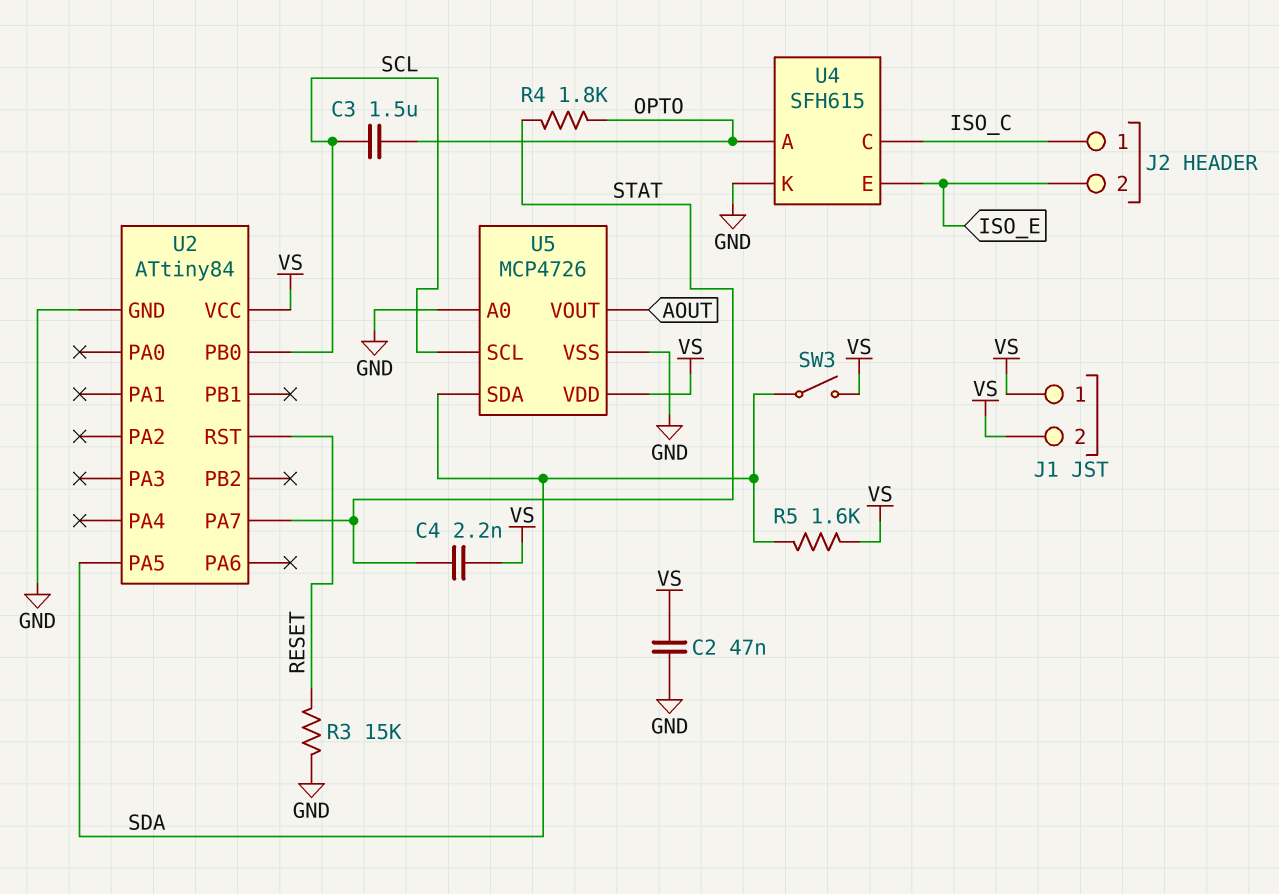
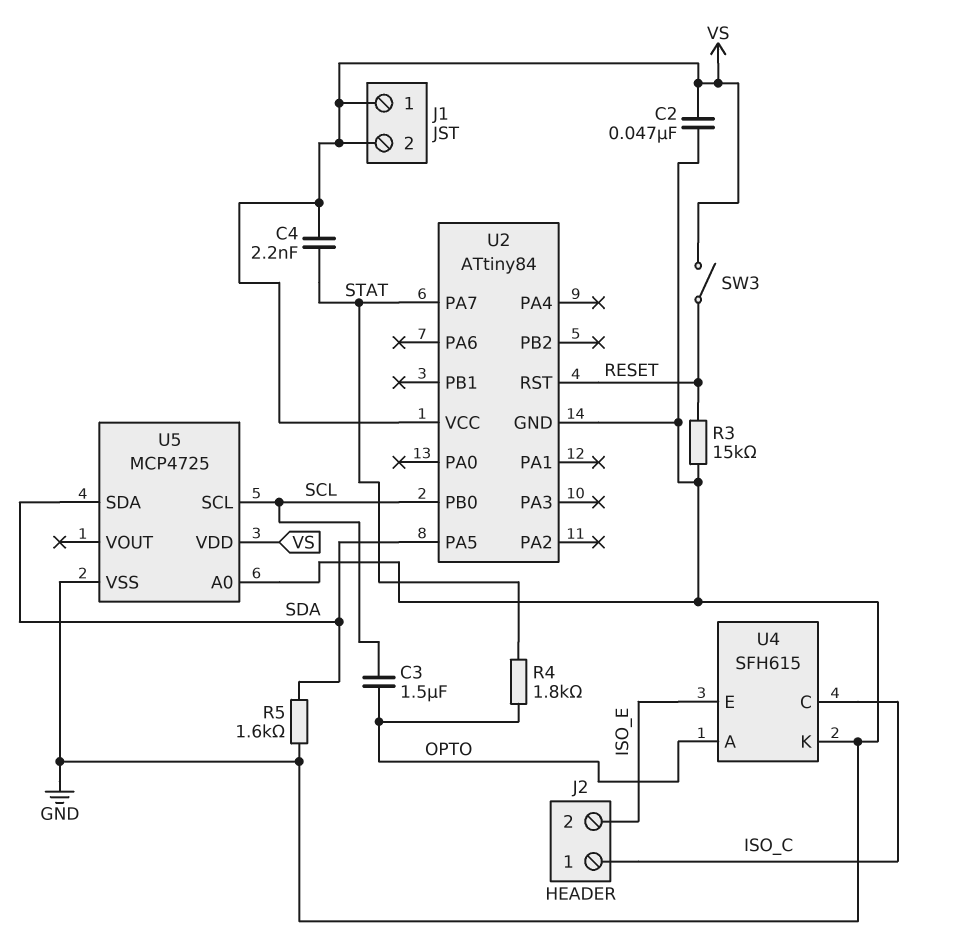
R5: 1.6k (SDA, VS) -> 1.6k (GND, SDA)
SW3: switch (SDA, VS) -> switch (RESET, VS)
U5: MCP4726 -> MCP4725
U5 pin VOUT: AOUT -> none

